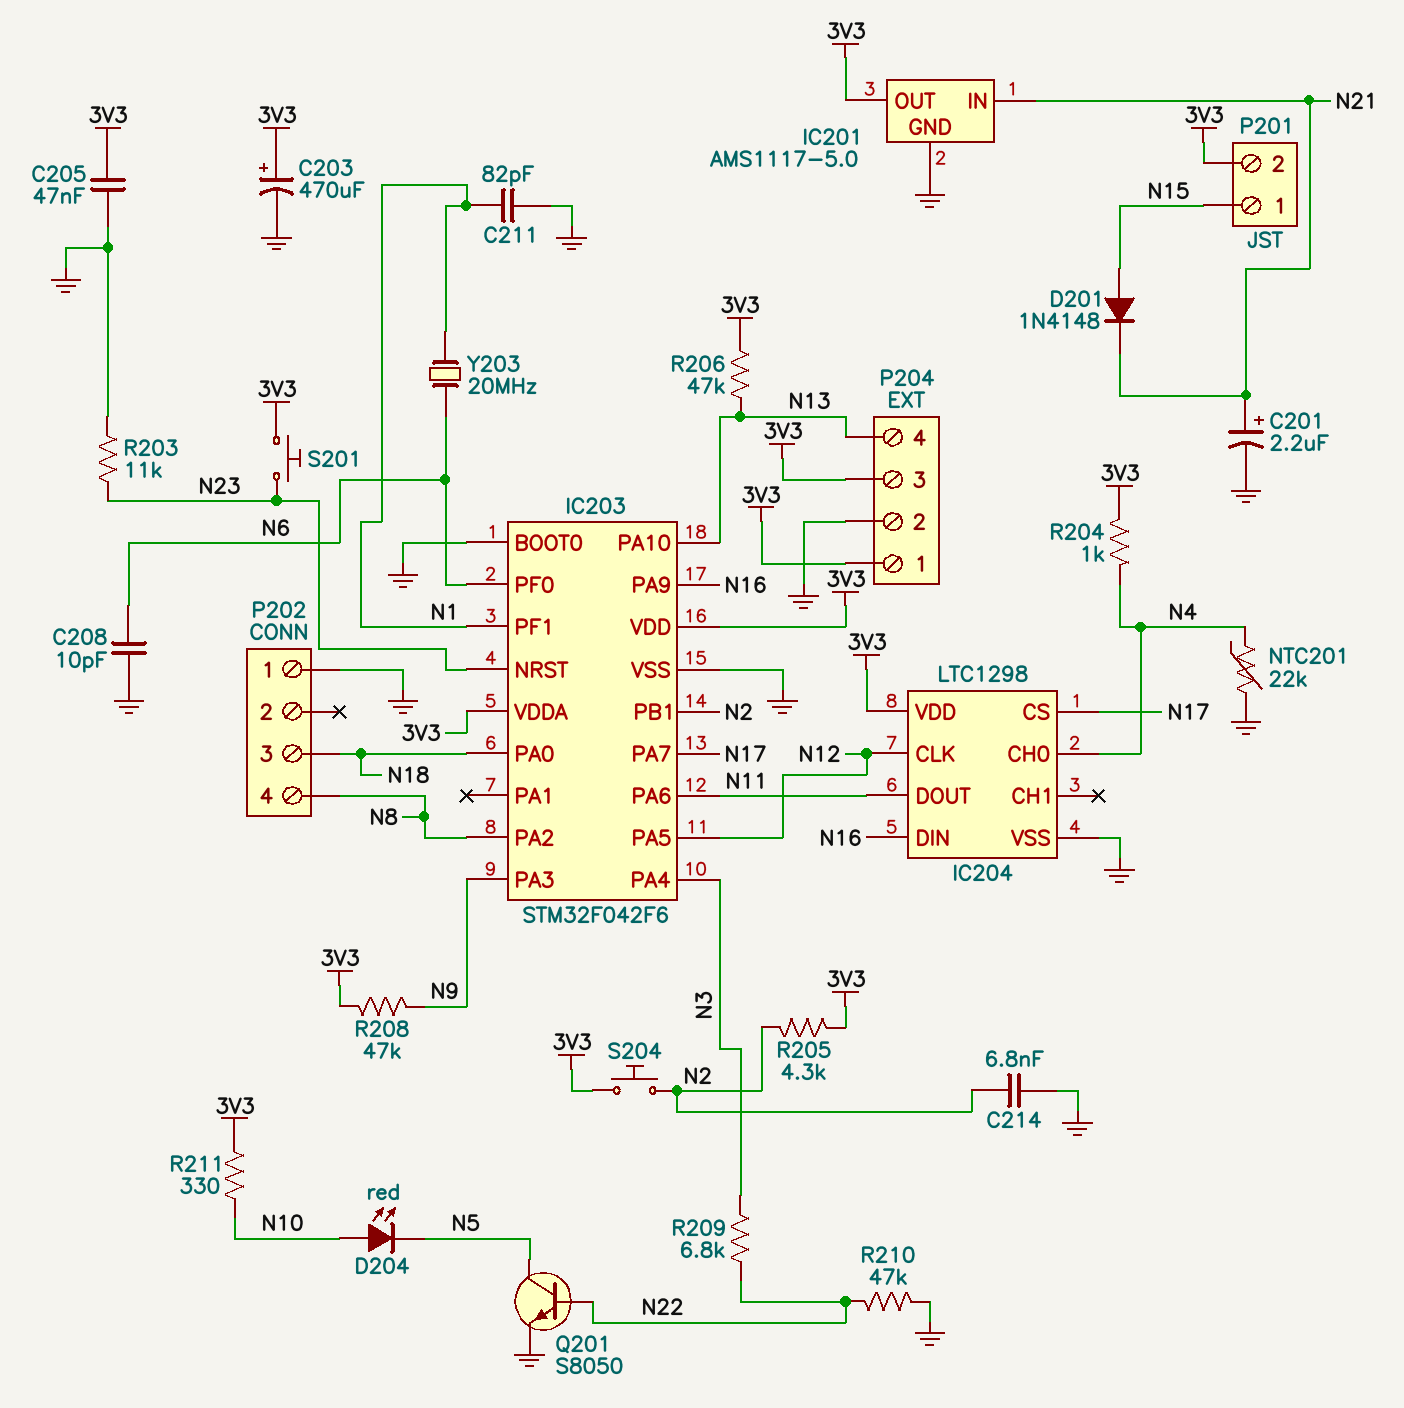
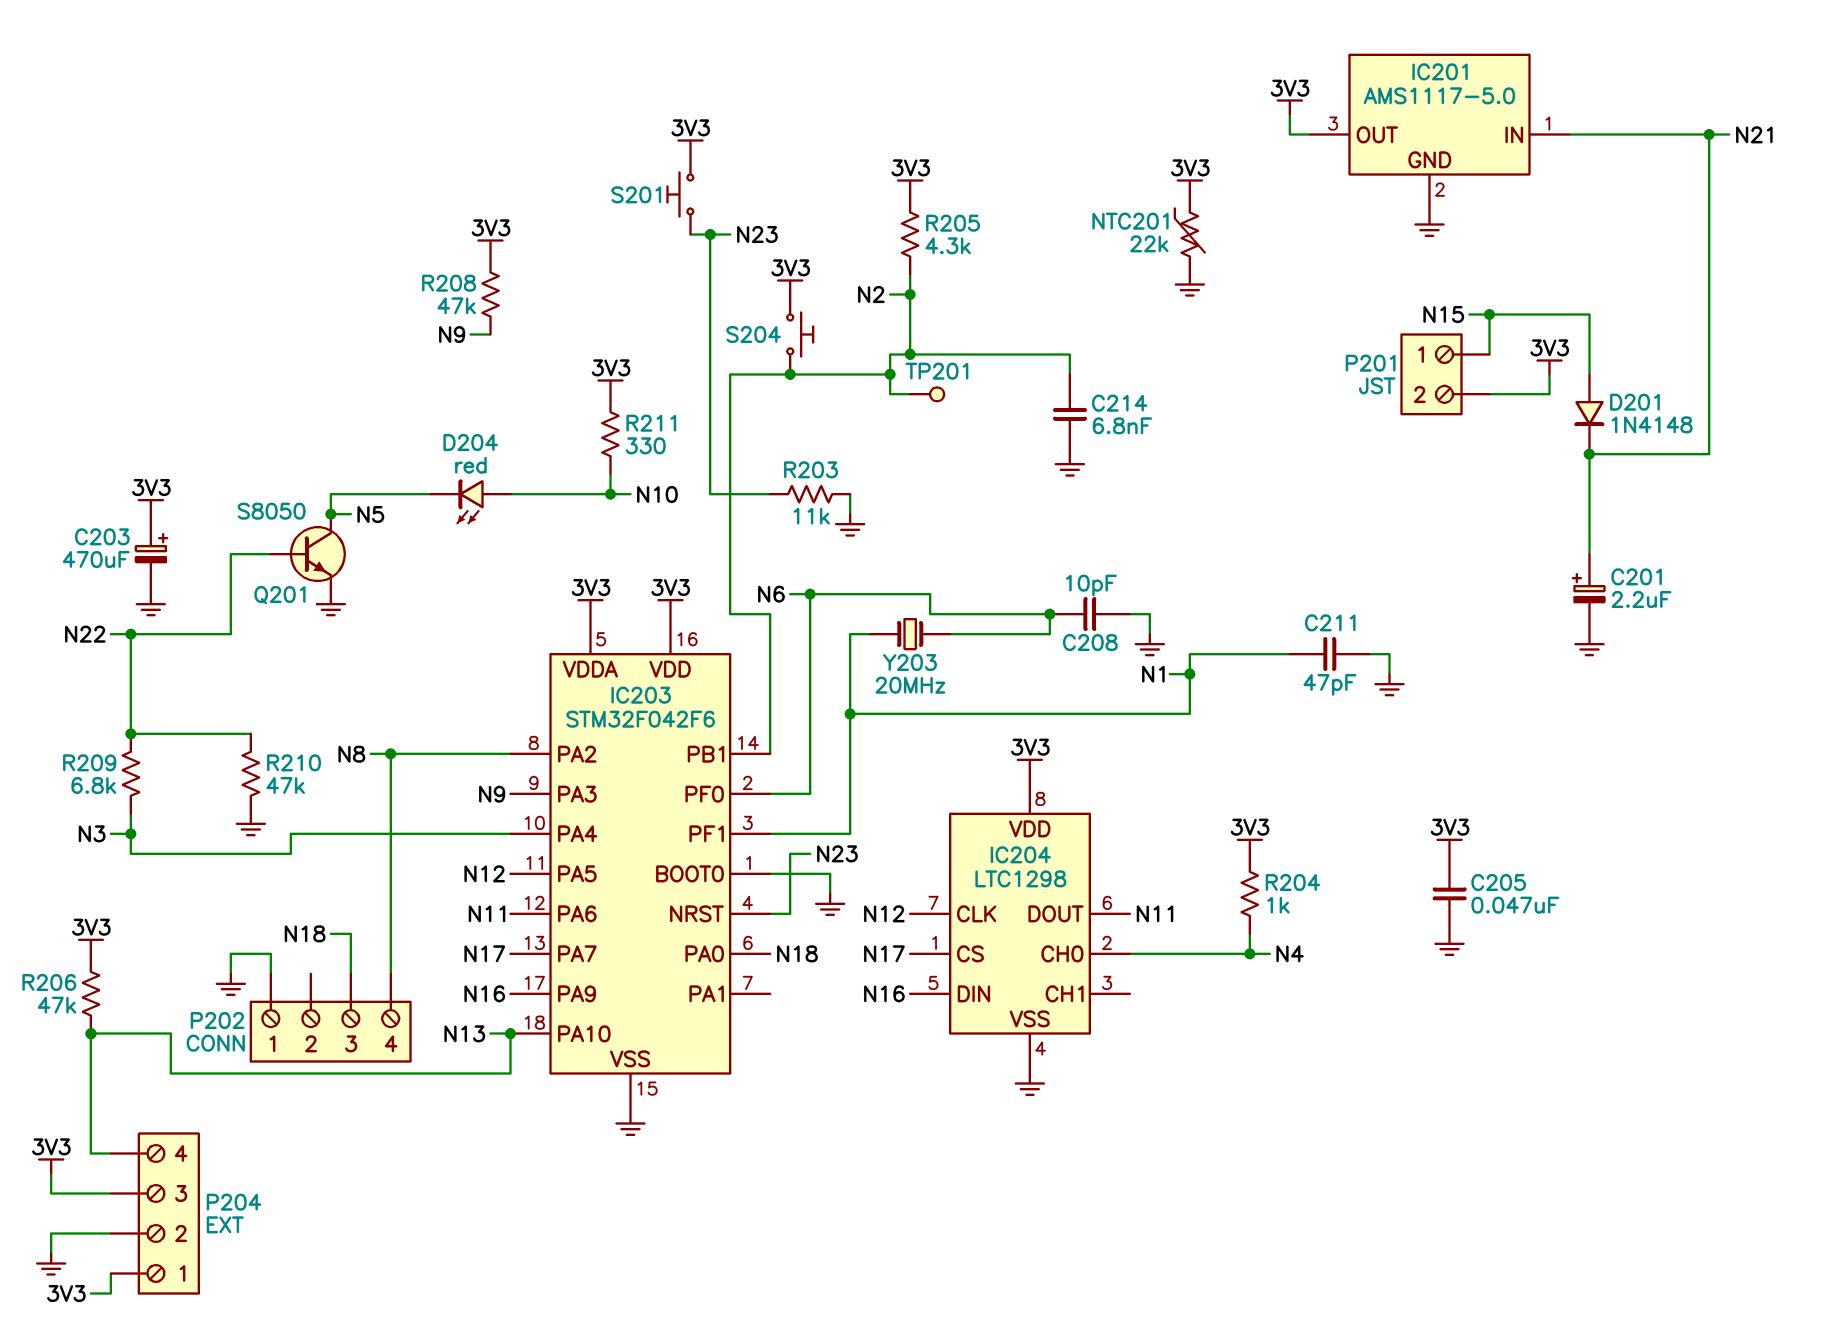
C211: 82pF (GND, N1) -> 47pF (GND, N1)
NTC201: 22k (GND, N4) -> 22k (3V3, GND)
TP201: none -> test point (N2)

